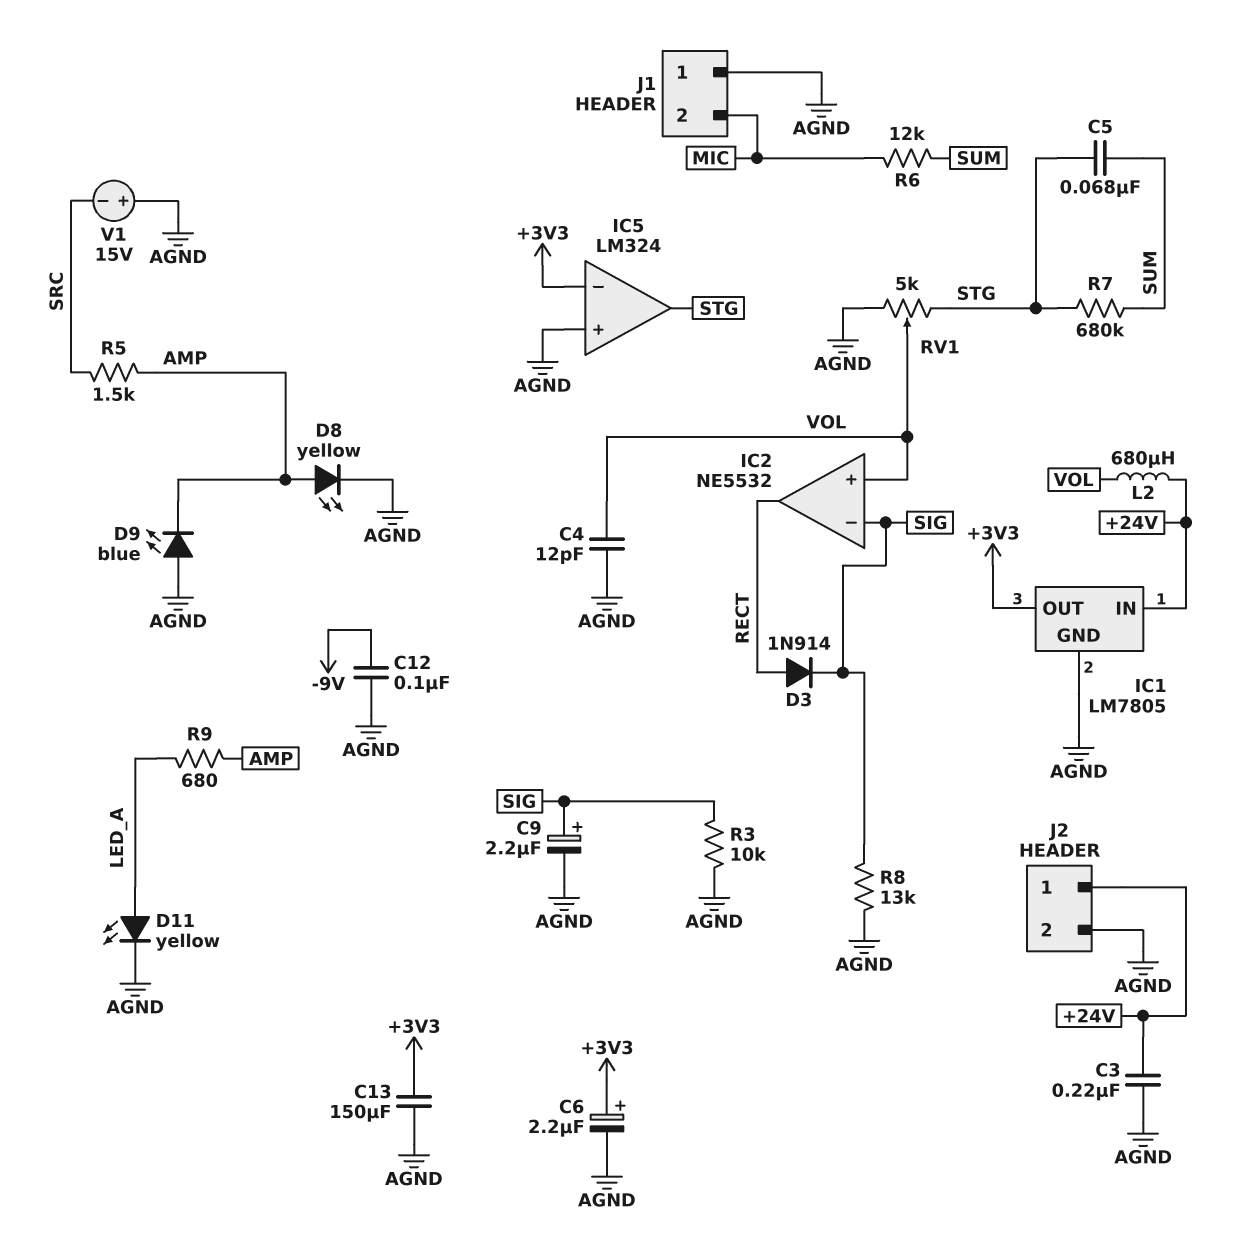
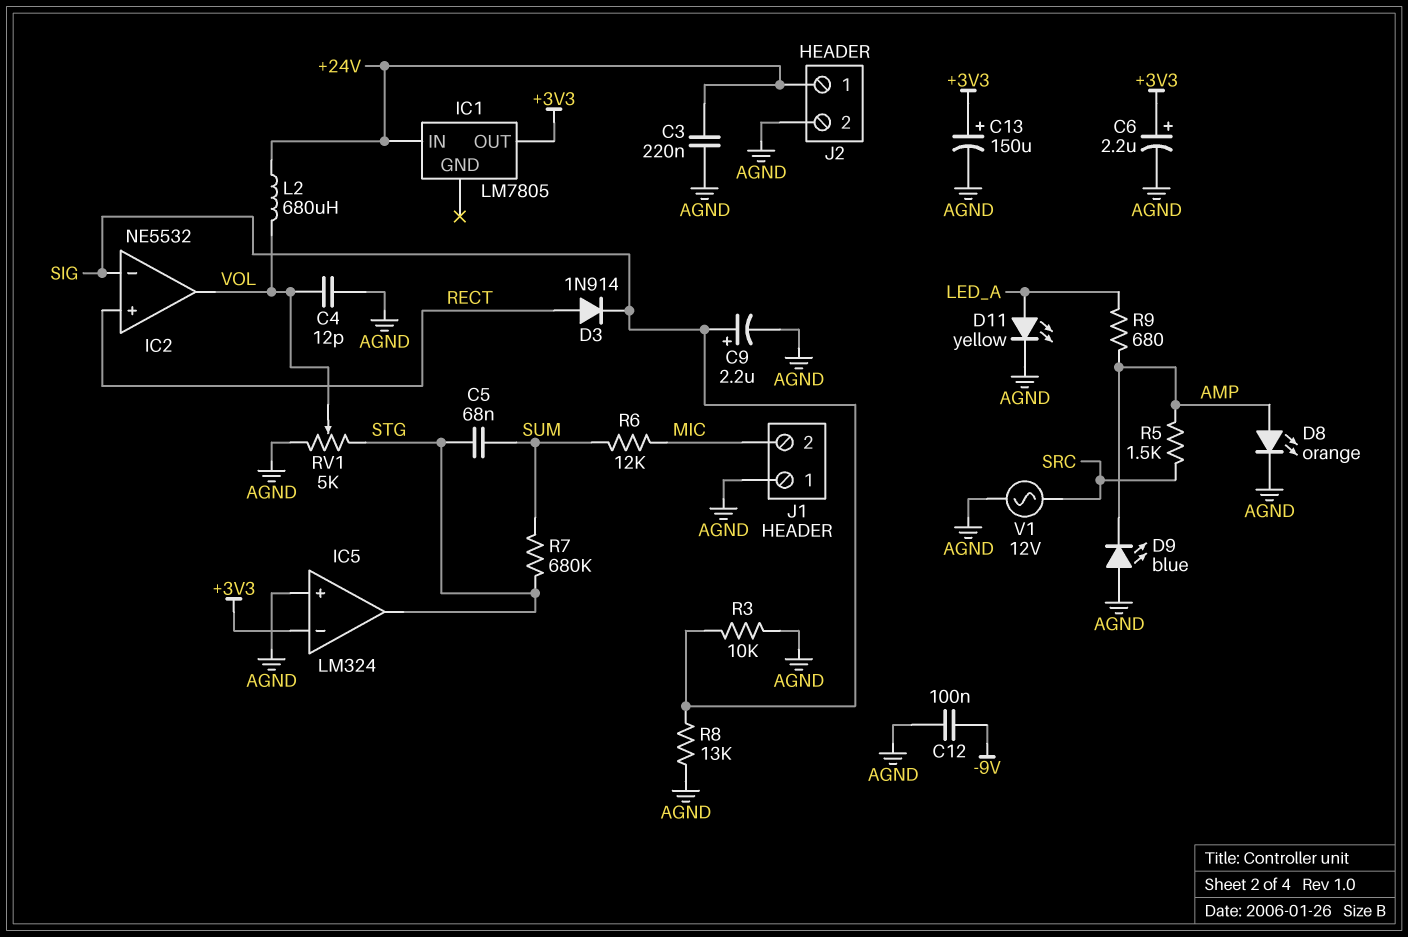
C13: 150uF (+3V3, AGND) -> 150uF (plus +3V3, minus AGND)
D8: LED yellow (A AMP, K AGND) -> LED orange (A AMP, K AGND)
IC1 pin GND: AGND -> none
IC2 pin in+: VOL -> RECT
IC2 pin out: RECT -> VOL
V1: 15V (plus AGND, minus SRC) -> AC 12V (AGND, SRC)

